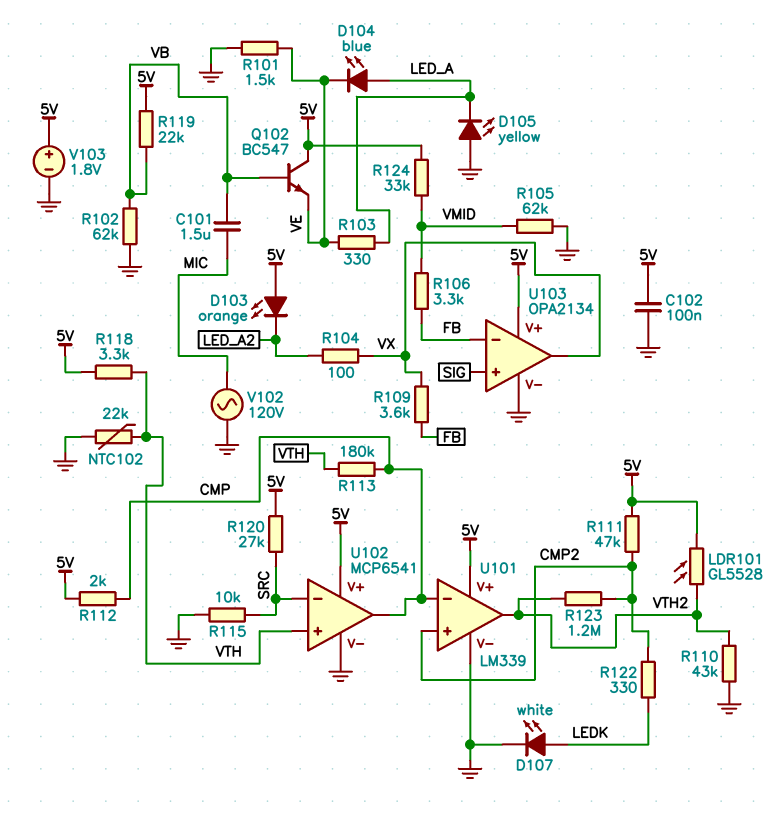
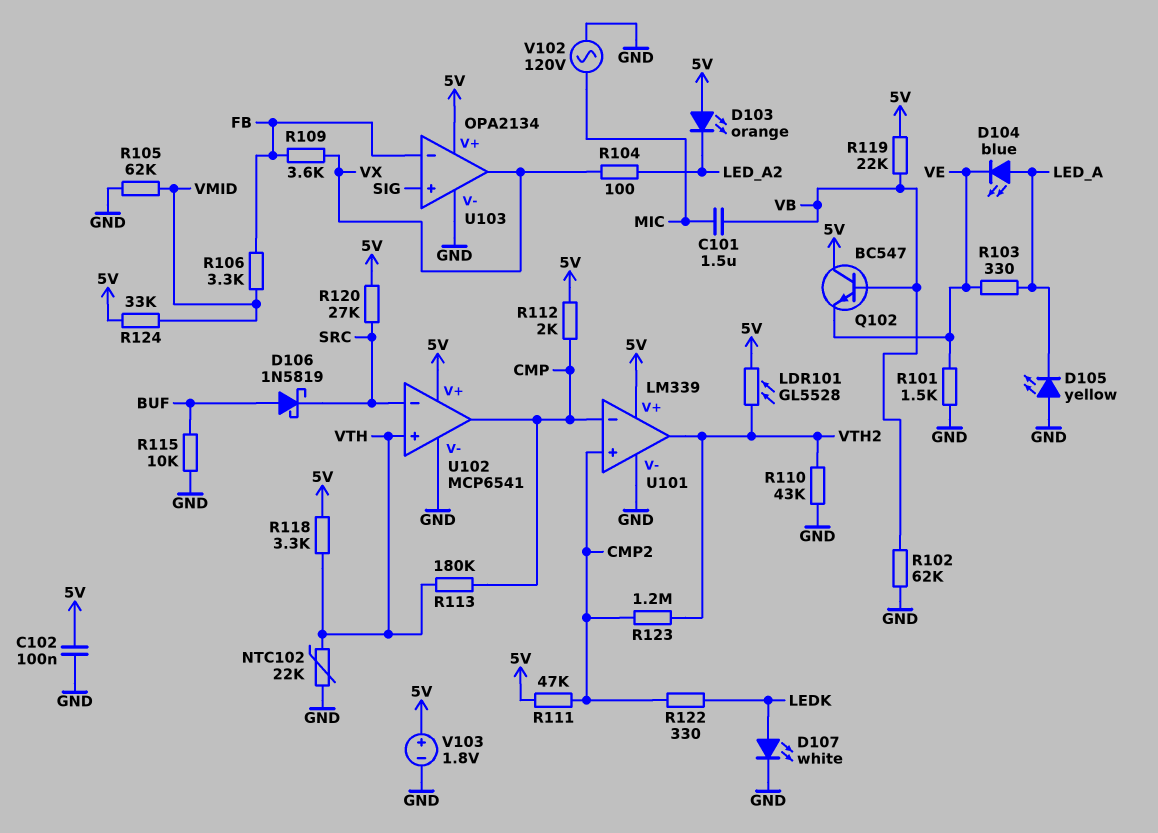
D106: none -> schottky 1N5819 (A BUF, K SRC)
R115: 10k (GND, SRC) -> 10k (BUF, GND)

